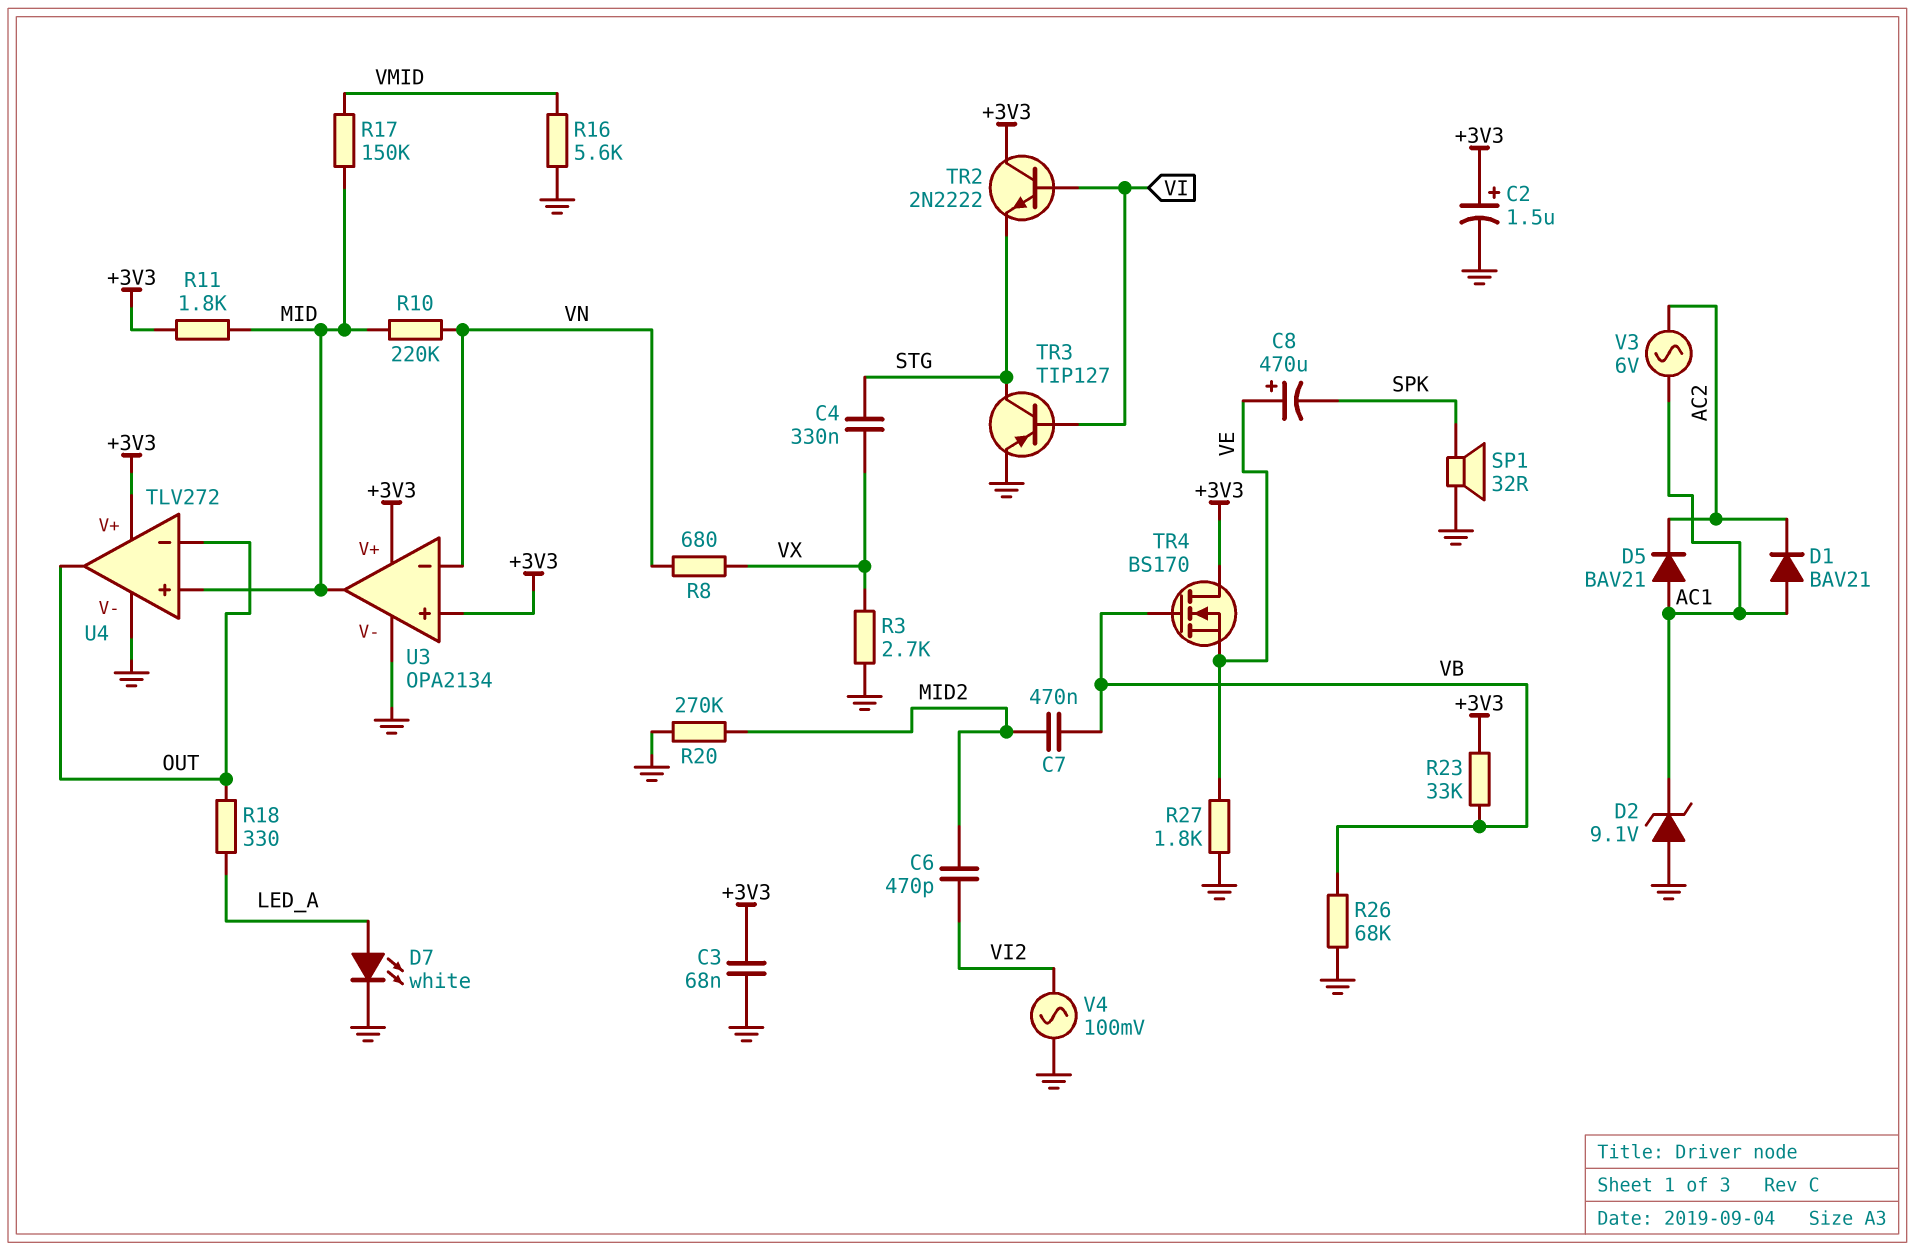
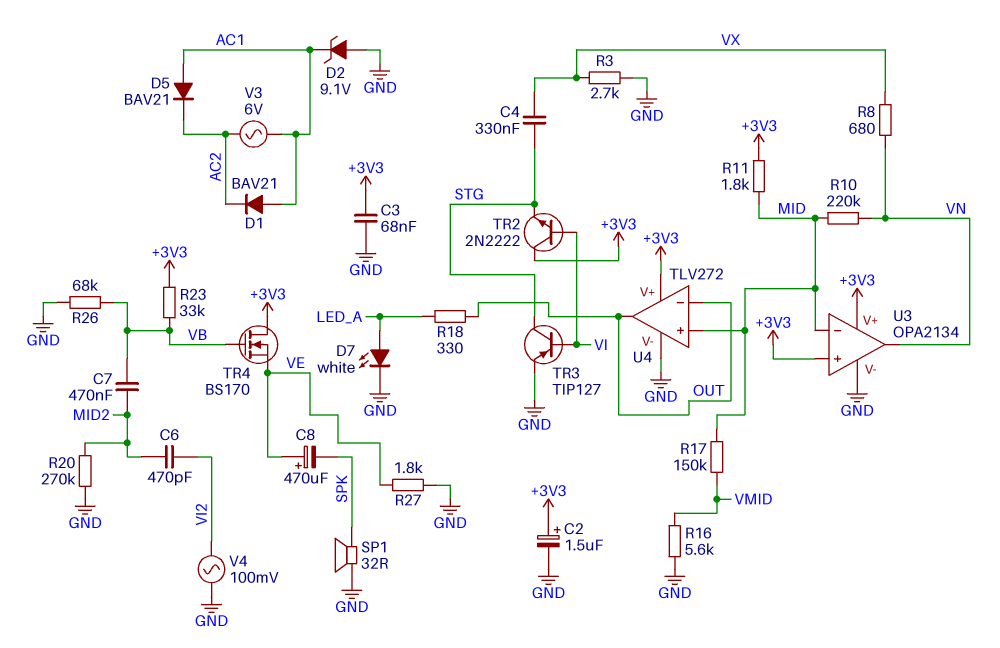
U3 pin in-: VN -> MID
U3 pin out: MID -> VN

